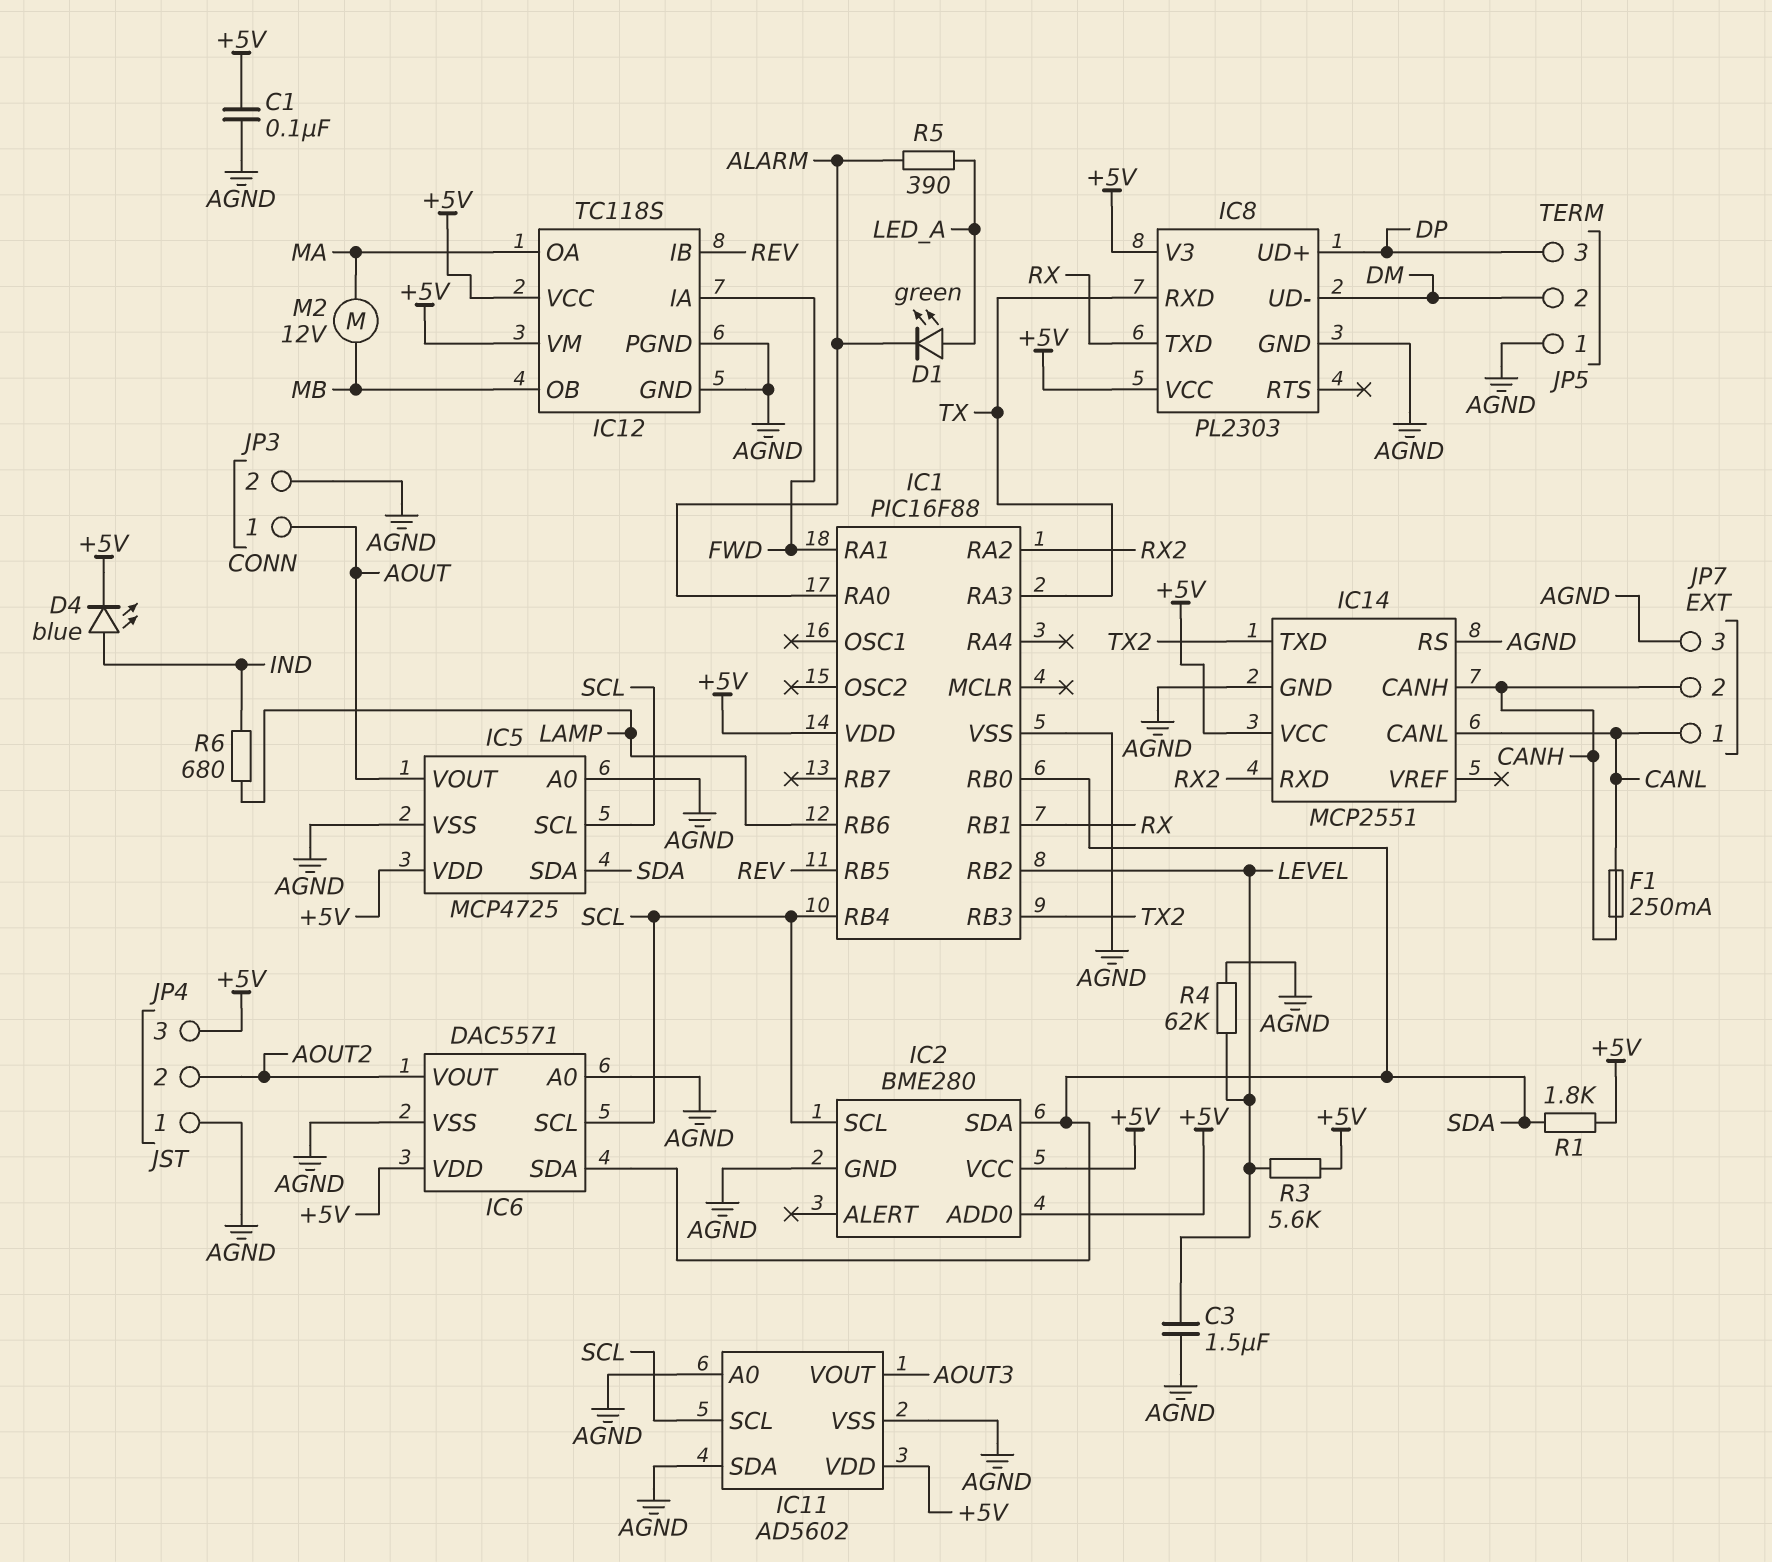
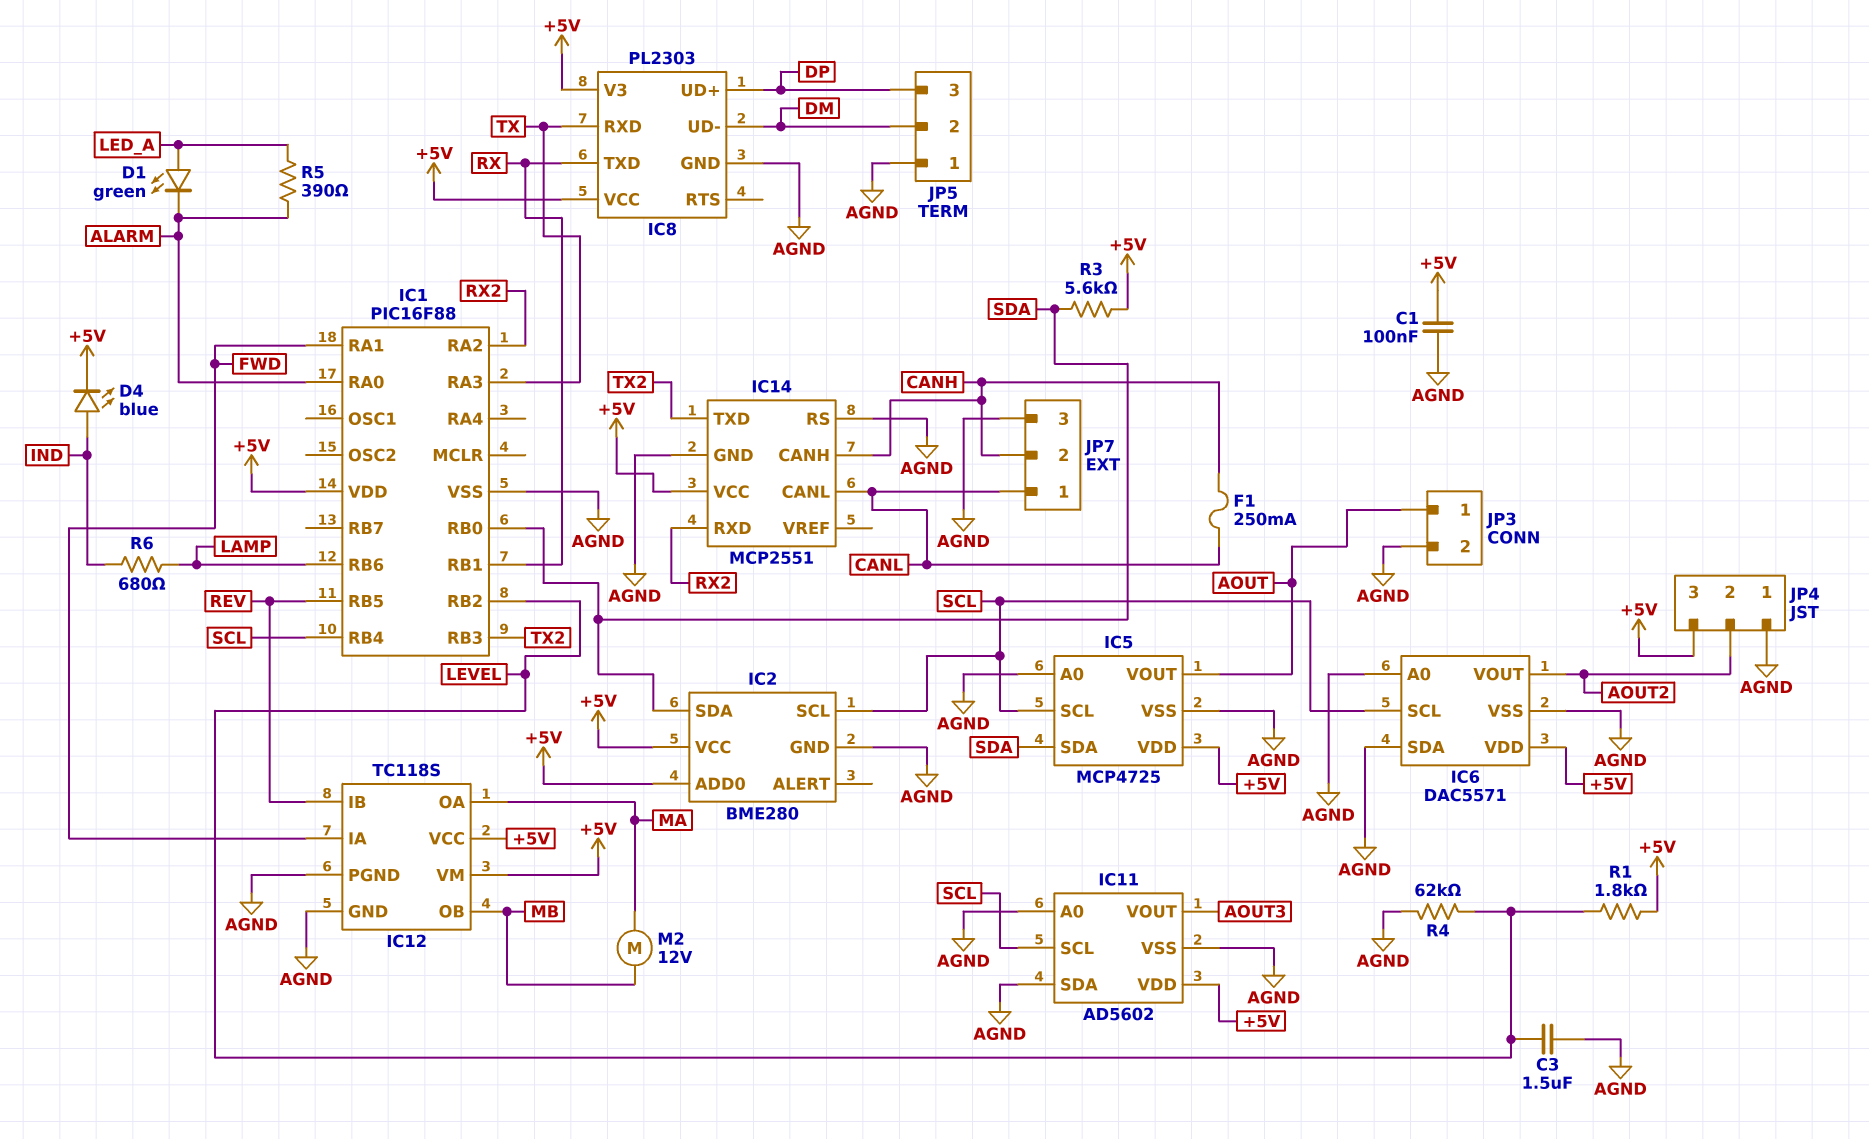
IC6 pin SDA: SDA -> AGND
R1: 1.8k (+5V, SDA) -> 1.8k (+5V, LEVEL)
R3: 5.6k (+5V, LEVEL) -> 5.6k (+5V, SDA)

